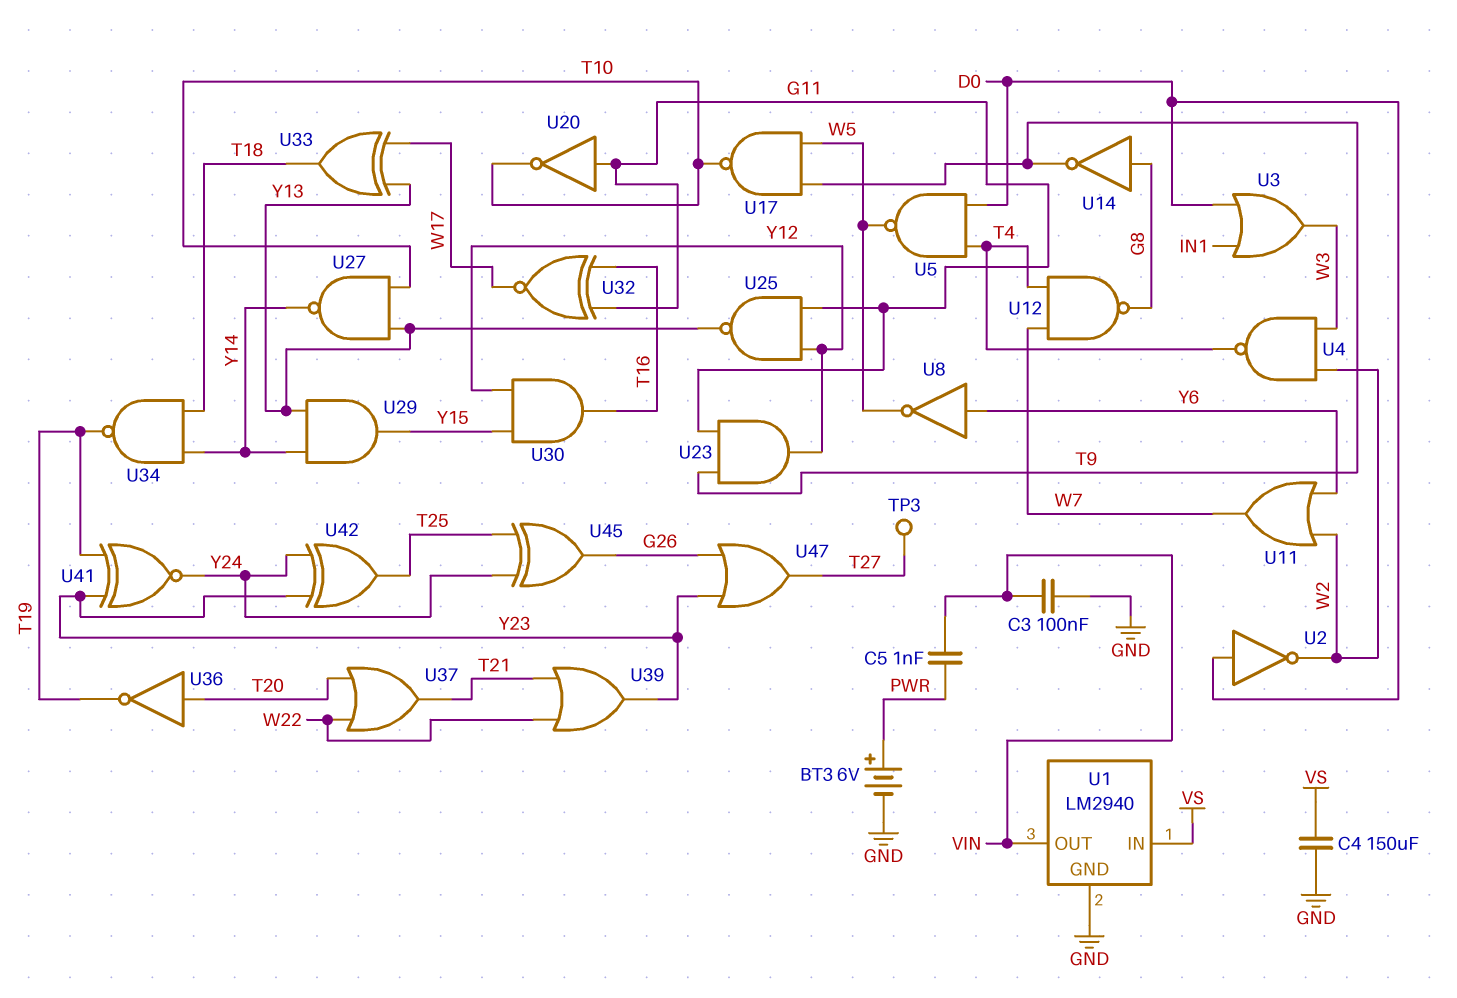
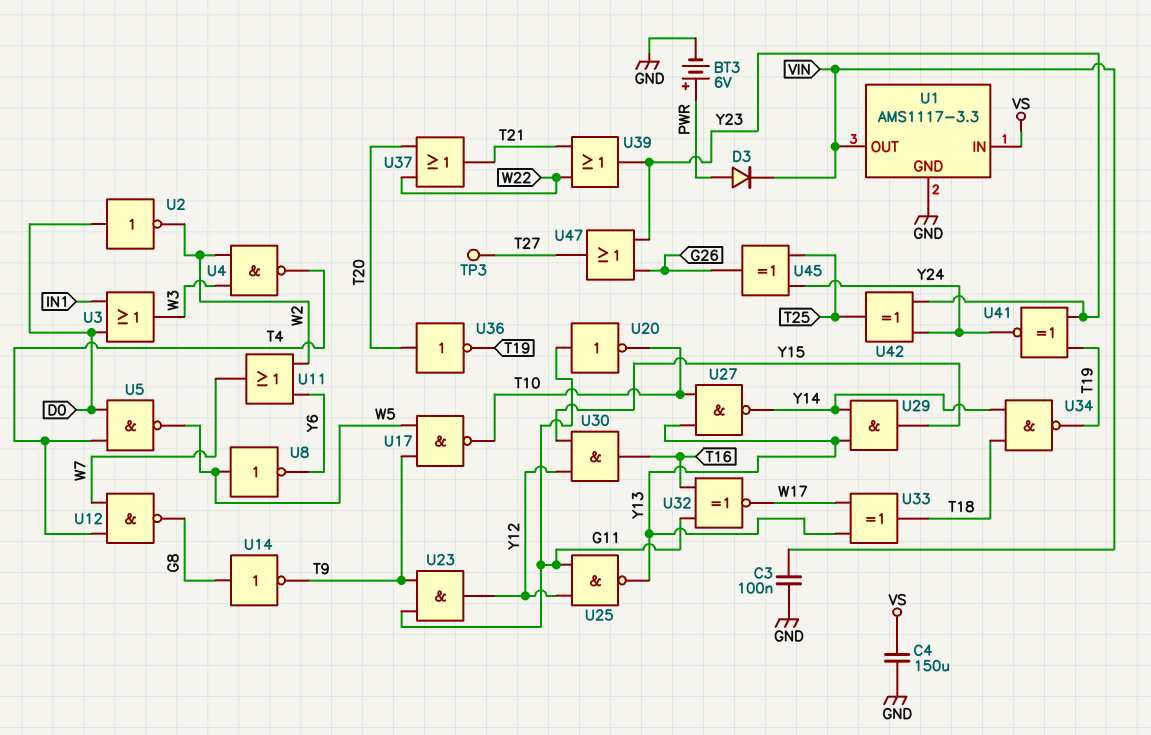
C5: 1nF (PWR, VIN) -> none
D3: none -> diode (A PWR, K VIN)
U1: LM2940 -> AMS1117-3.3
U8: NOT (in Y6, out W5) -> NOT (in W5, out Y6)

